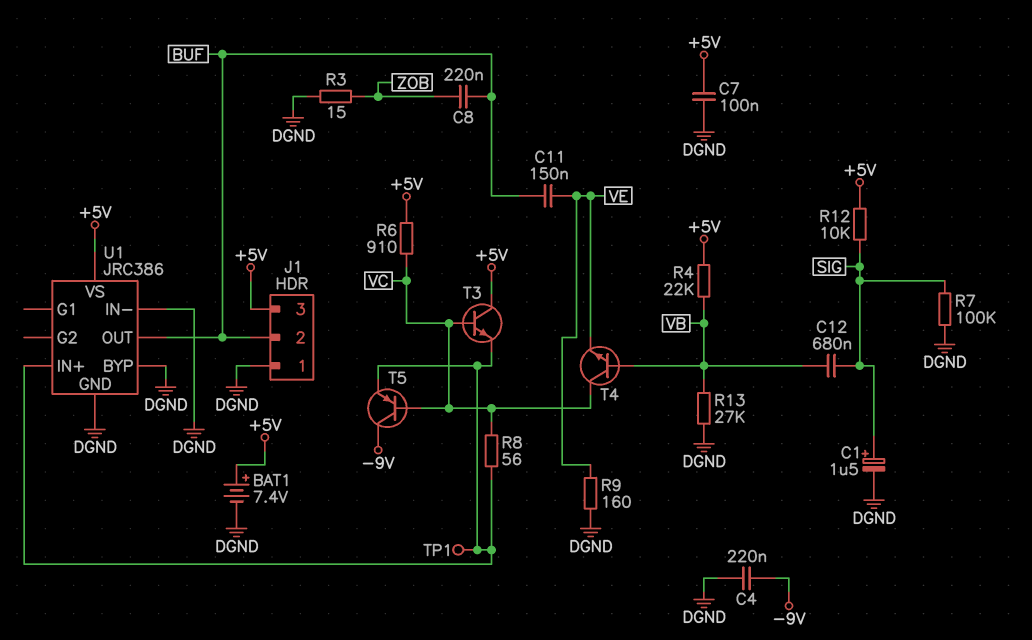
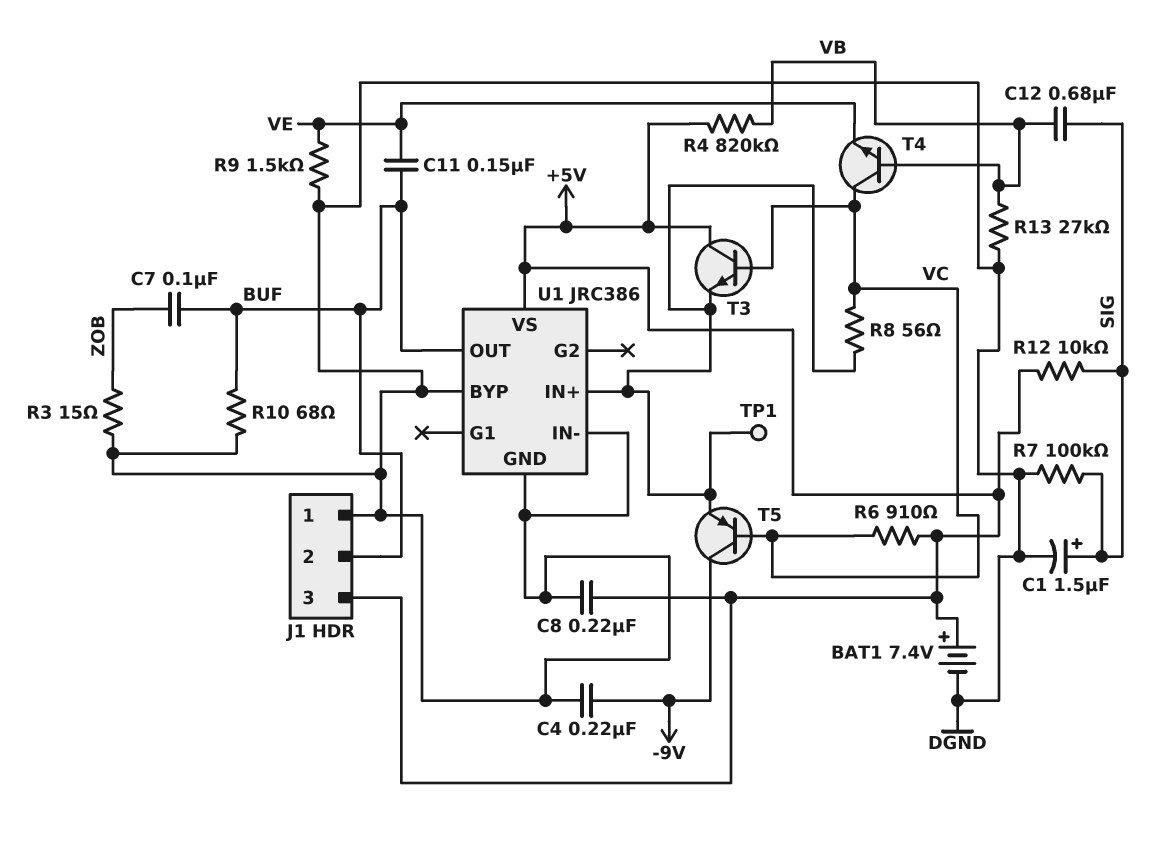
C7: 100nF (+5V, DGND) -> 100nF (BUF, ZOB)
C8: 220nF (BUF, ZOB) -> 220nF (+5V, DGND)
R4: 22k (+5V, VB) -> 820k (+5V, VB)
R9: 160 (DGND, VE) -> 1.5k (DGND, VE)
R10: none -> 68 (BUF, DGND)

